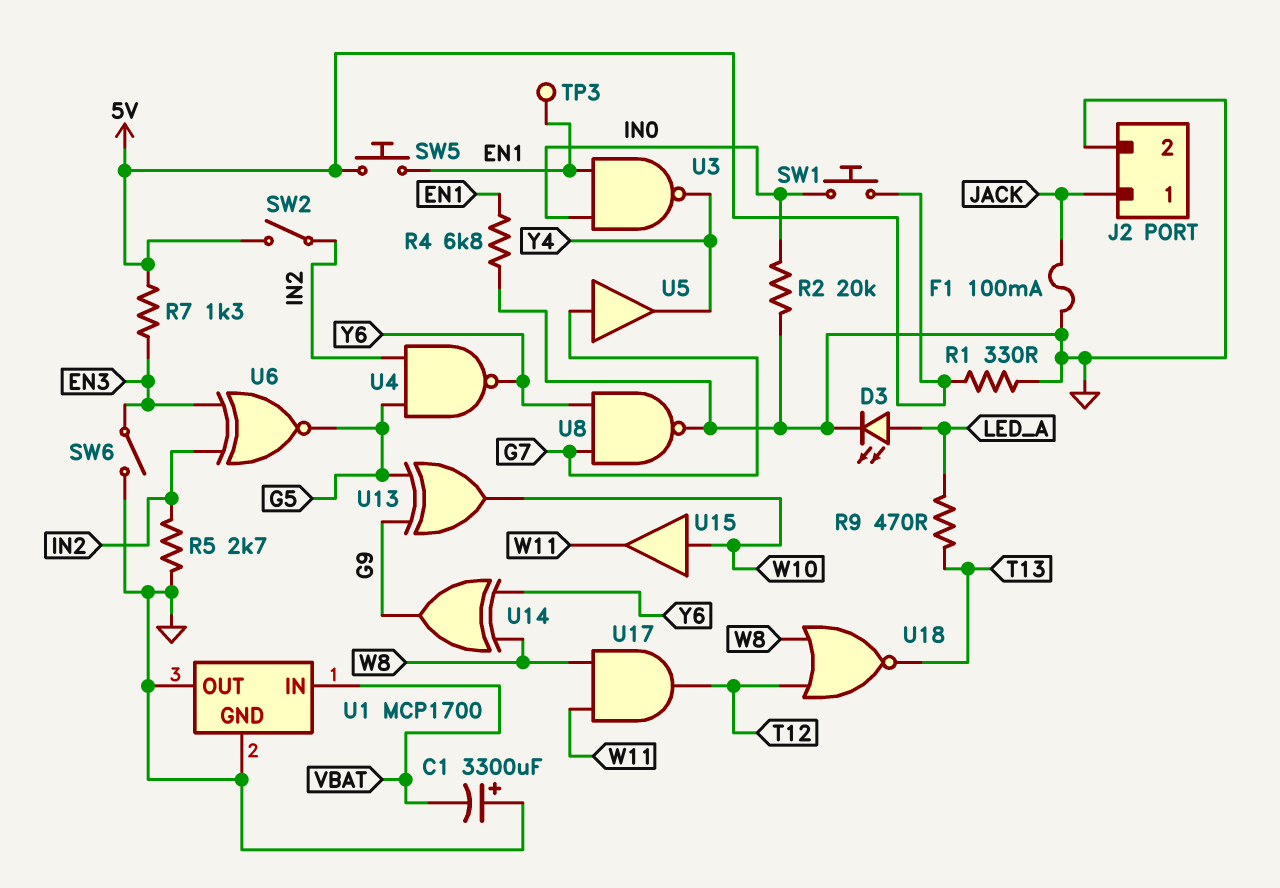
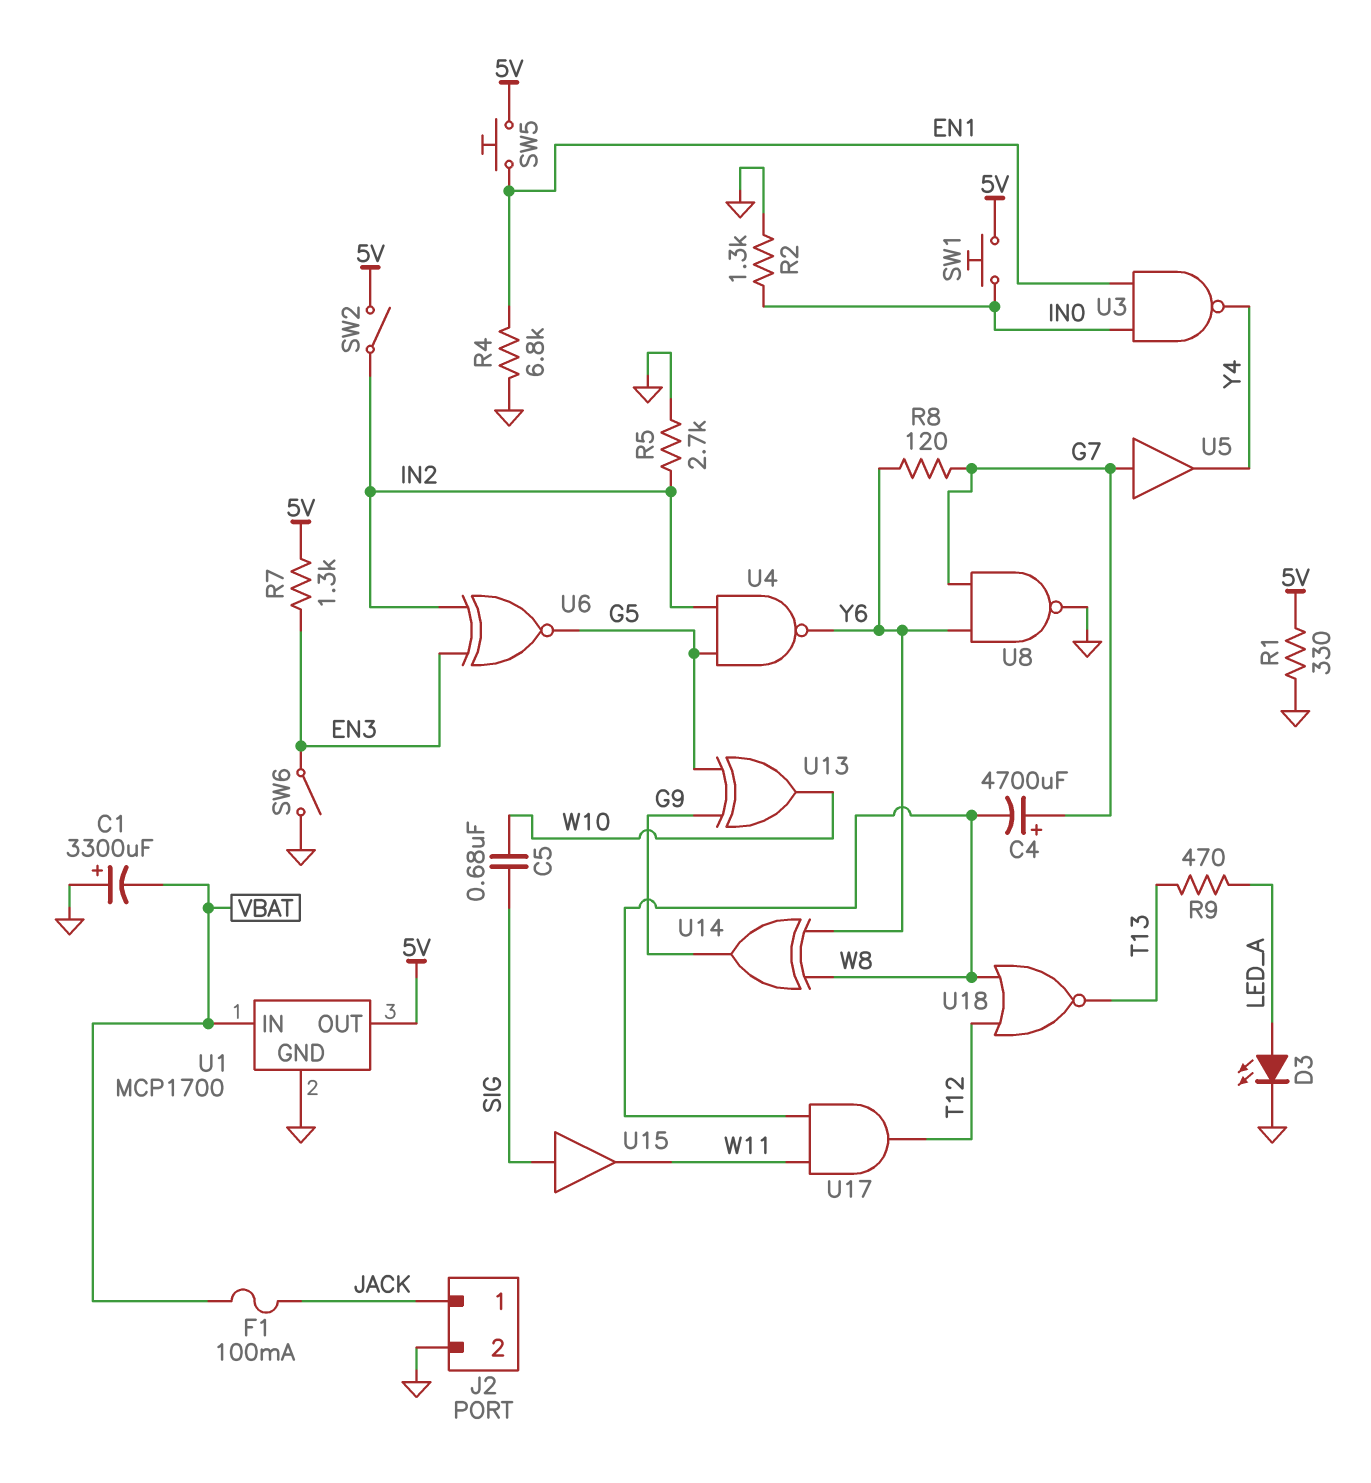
C4: none -> 4700uF (plus G7, minus W8)
C5: none -> 680nF (SIG, W10)
F1: 100mA (GND, JACK) -> 100mA (JACK, VBAT)
R2: 20k (GND, IN0) -> 1.3k (GND, IN0)
R8: none -> 120 (G7, Y6)
TP3: test point (EN1) -> none
U1 pin OUT: GND -> 5V
U15: buffer (in W10, out W11) -> buffer (in SIG, out W11)

